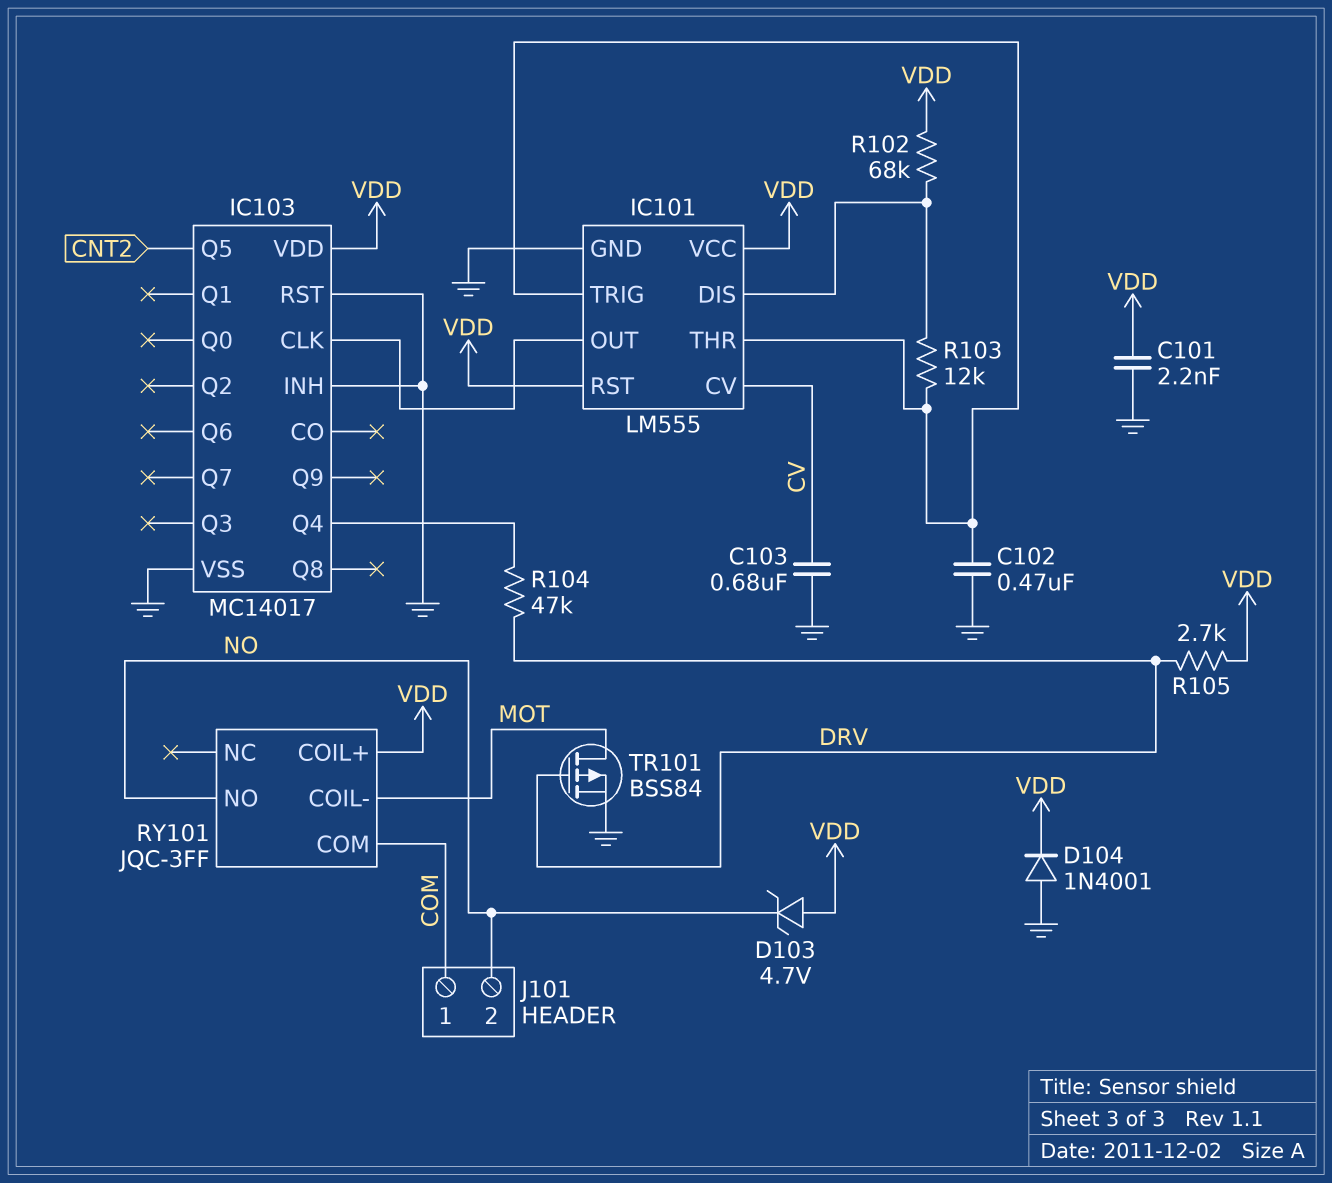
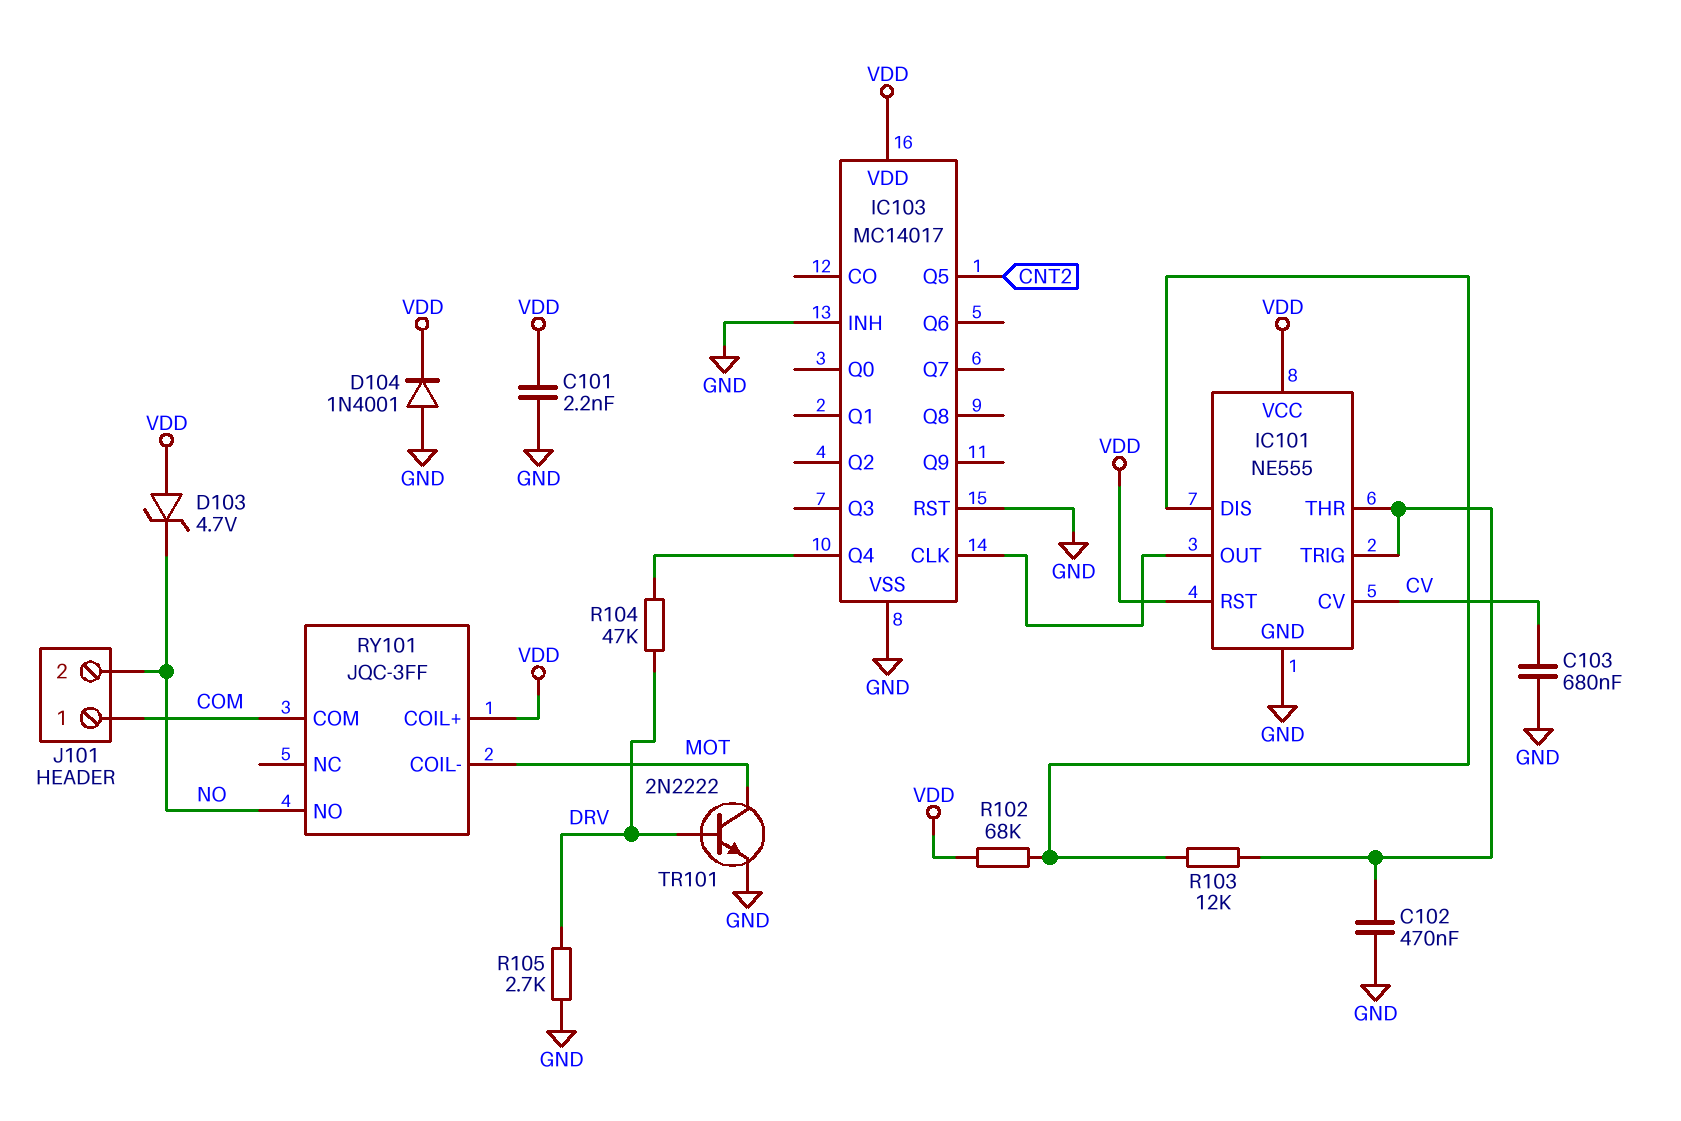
IC101: LM555 -> NE555
R105: 2.7k (DRV, VDD) -> 2.7k (DRV, GND)
TR101: PMOS BSS84 (G DRV, D MOT, S GND) -> NPN 2N2222 (B DRV, C MOT, E GND)

